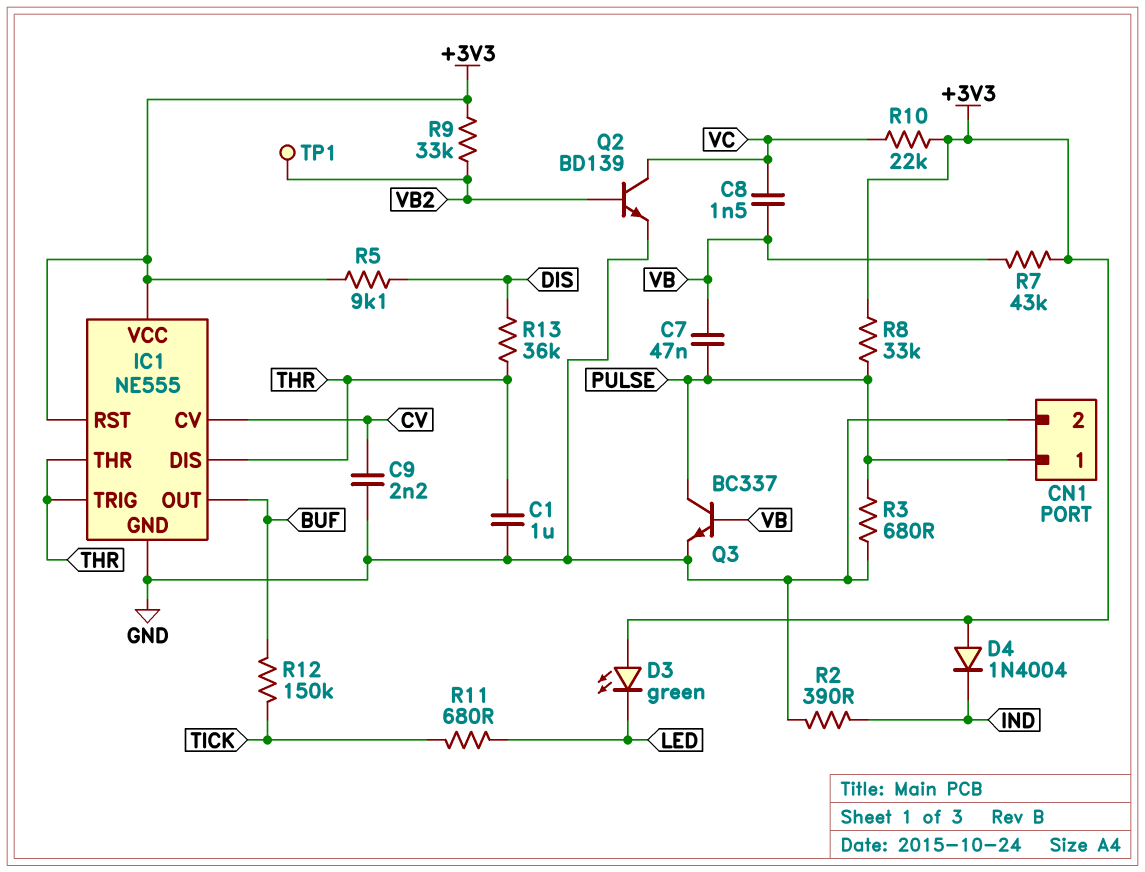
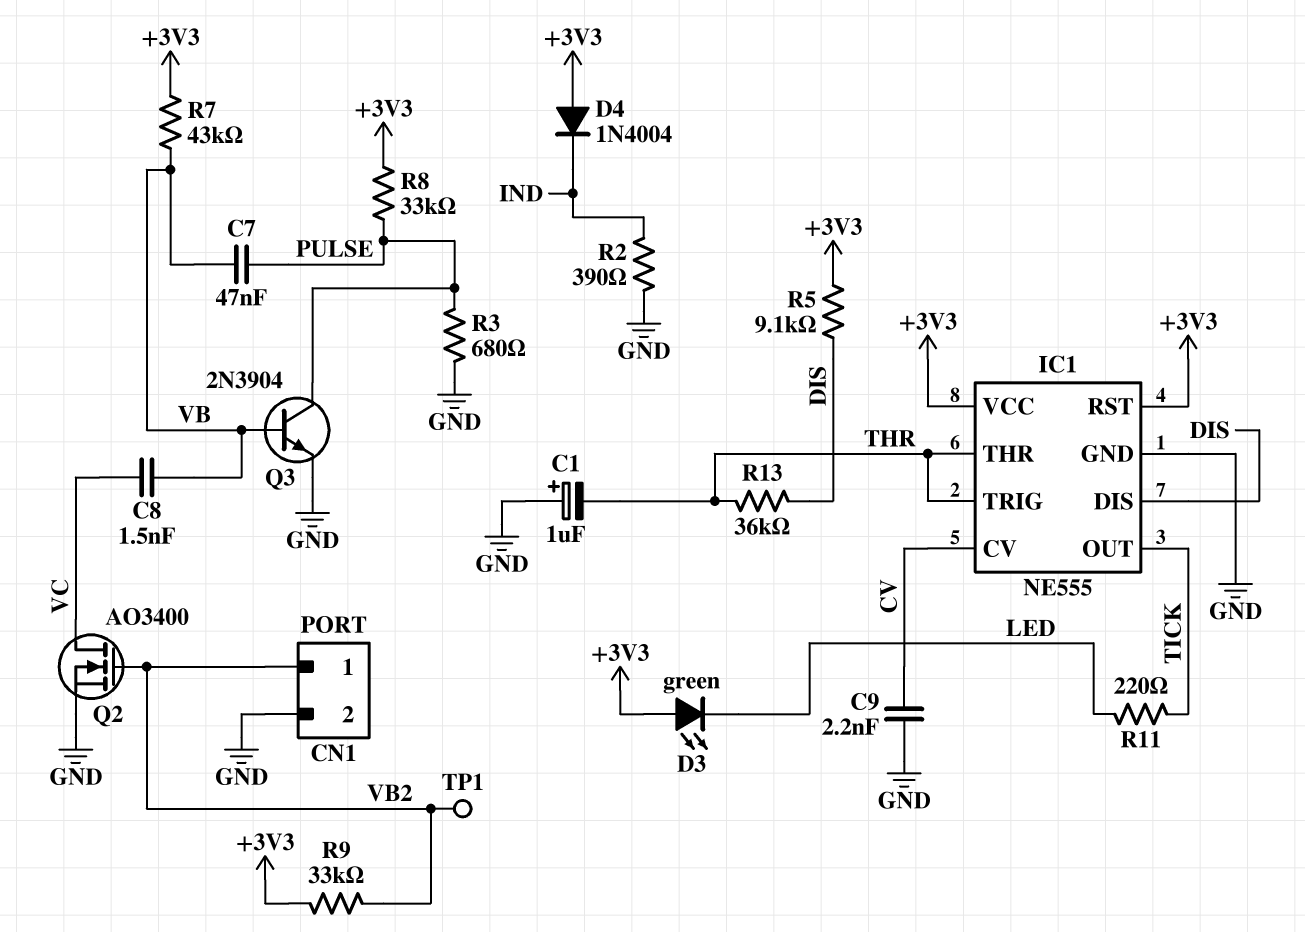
C1: 1uF (GND, THR) -> 1uF (plus GND, minus THR)
CN1 pin 1: PULSE -> VB2
IC1 pin DIS: THR -> DIS
IC1 pin OUT: BUF -> TICK
Q2: NPN BD139 (B VB2, C VC, E GND) -> NMOS AO3400 (G VB2, D VC, S GND)
Q3: NPN BC337 (B VB, C PULSE, E GND) -> NPN 2N3904 (B VB, C PULSE, E GND)
R10: 22k (+3V3, VC) -> none
R11: 680 (LED, TICK) -> 220 (LED, TICK)
R12: 150k (BUF, TICK) -> none

